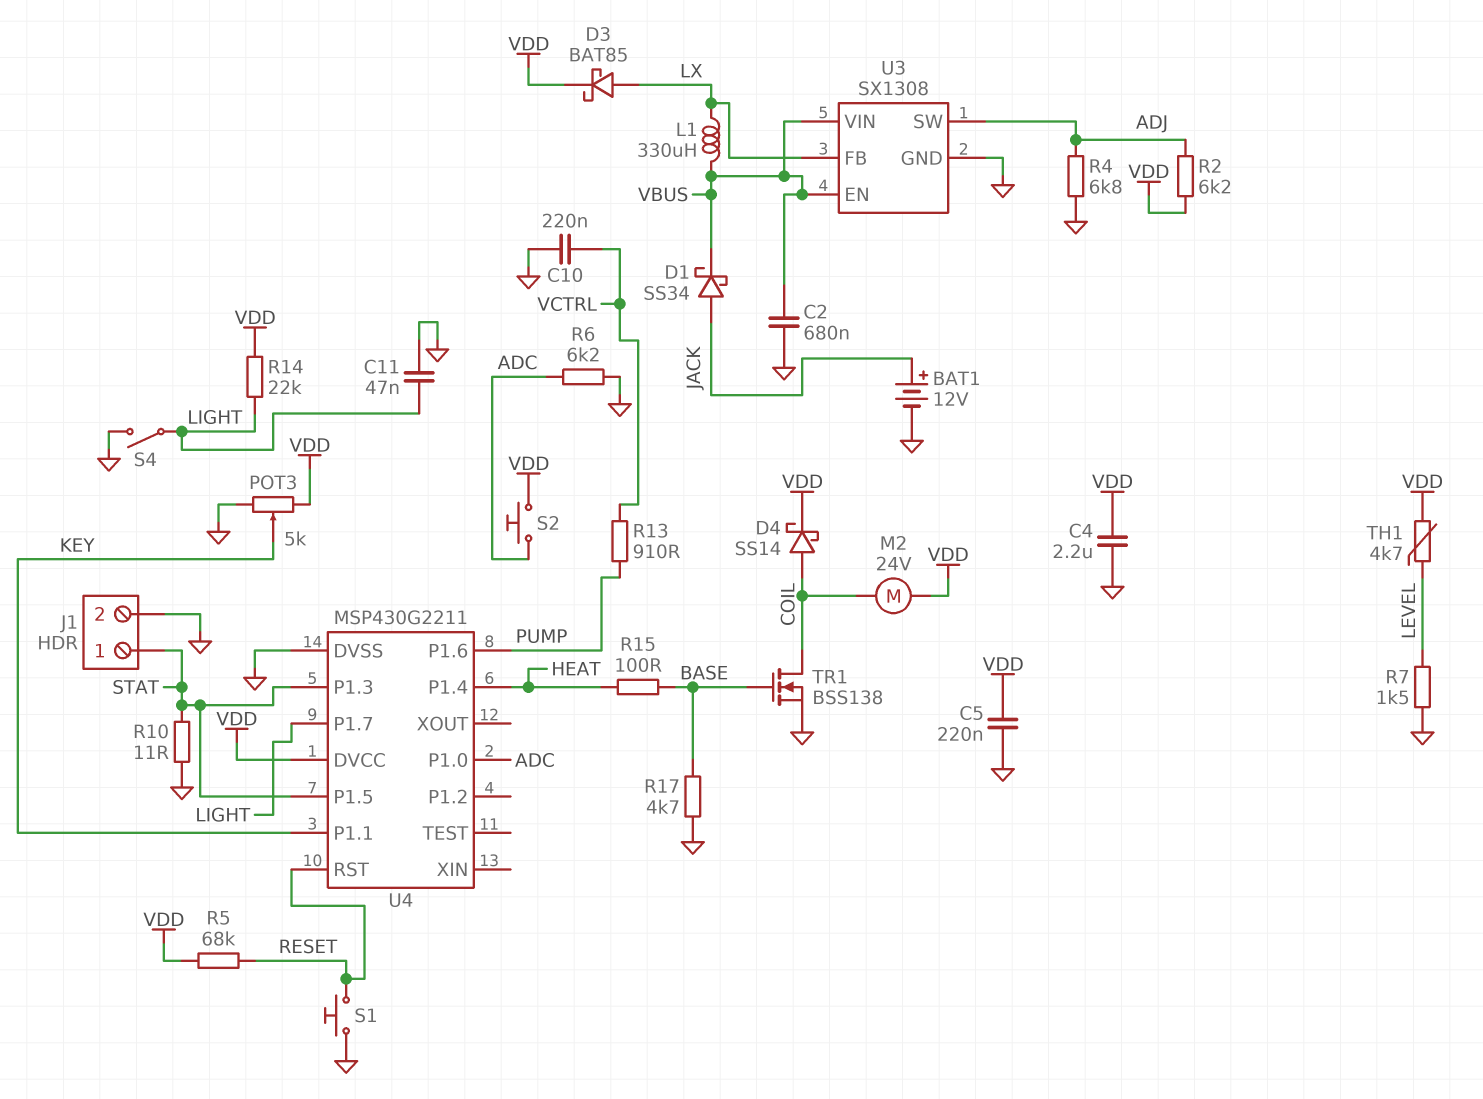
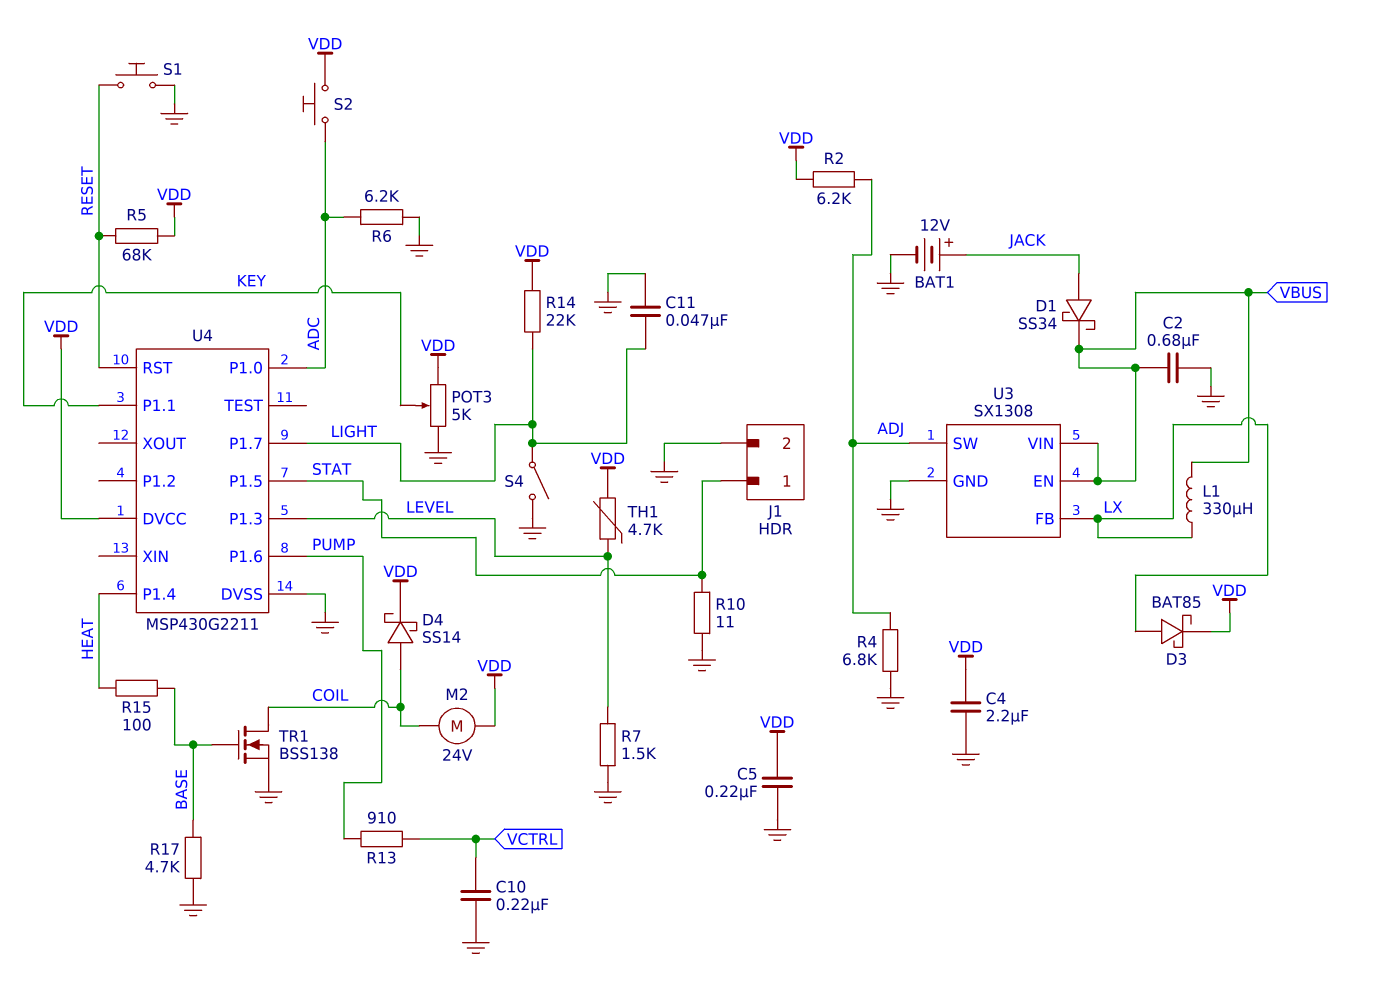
U4 pin P1.3: STAT -> LEVEL

